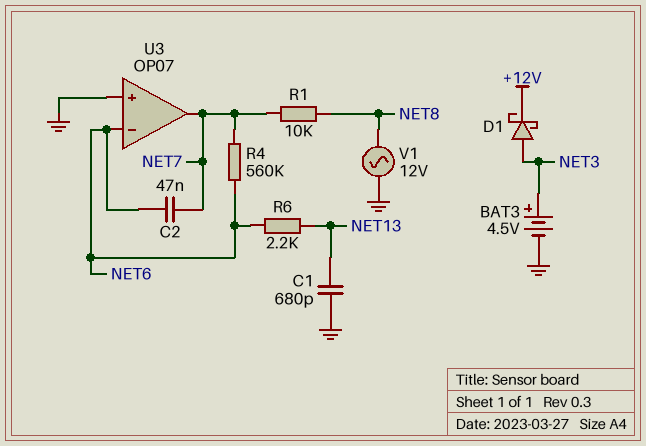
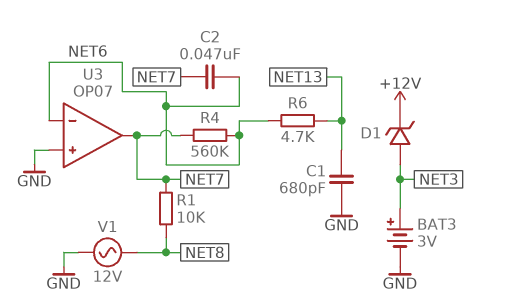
BAT3: 4.5V (plus NET3, minus GND) -> 3V (plus NET3, minus GND)
D1: schottky (A NET3, K +12V) -> zener (A NET3, K +12V)
R6: 2.2k (NET6, NET13) -> 4.7k (NET6, NET13)

